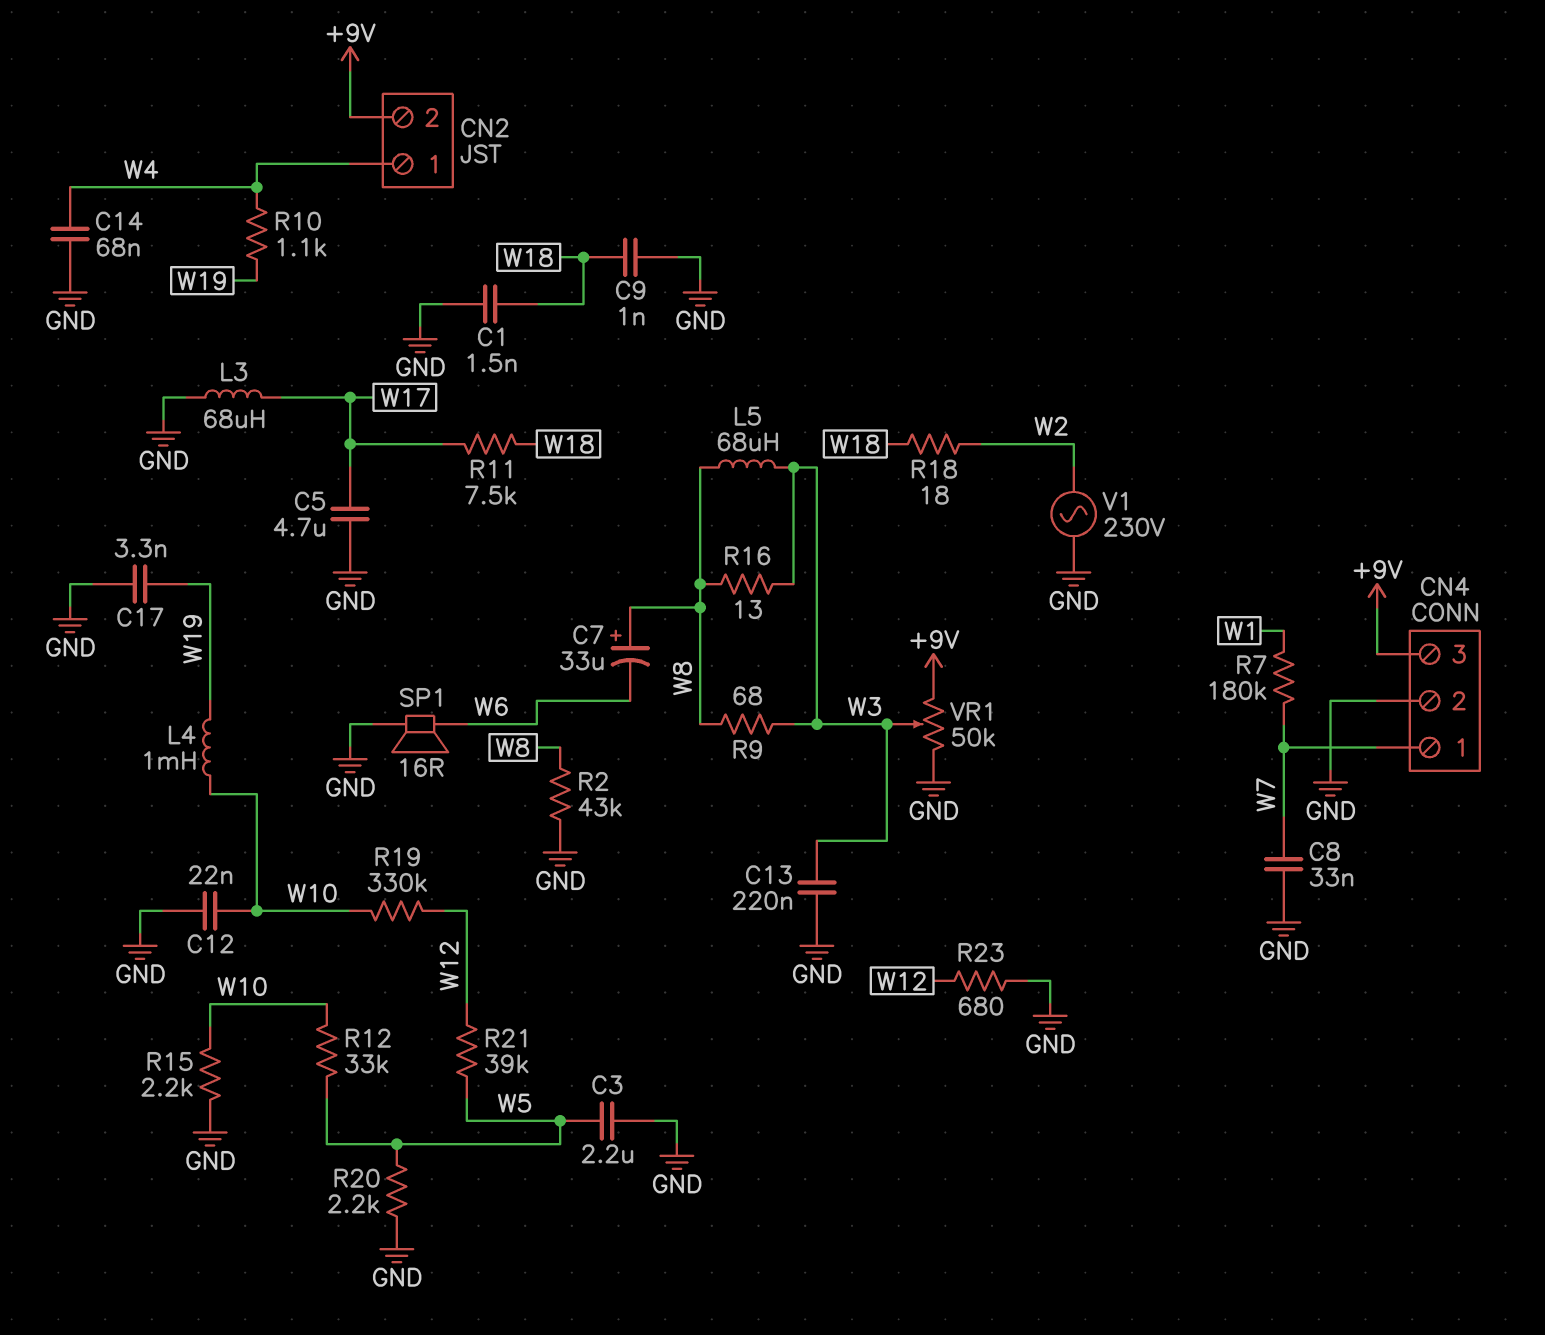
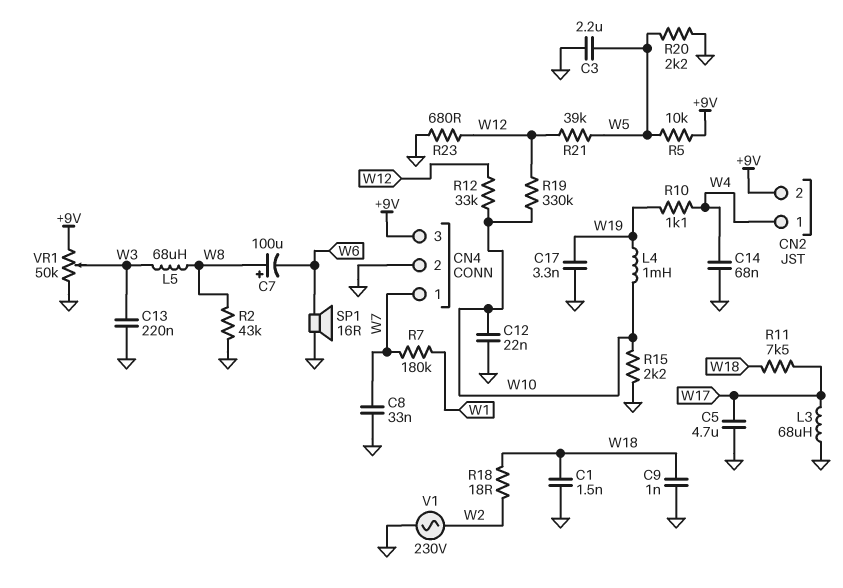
C7: 33uF (plus W8, minus W6) -> 100uF (plus W8, minus W6)
R5: none -> 10k (+9V, W5)
R9: 68 (W3, W8) -> none
R12: 33k (W5, W10) -> 33k (W10, W12)
R16: 13 (W3, W8) -> none

